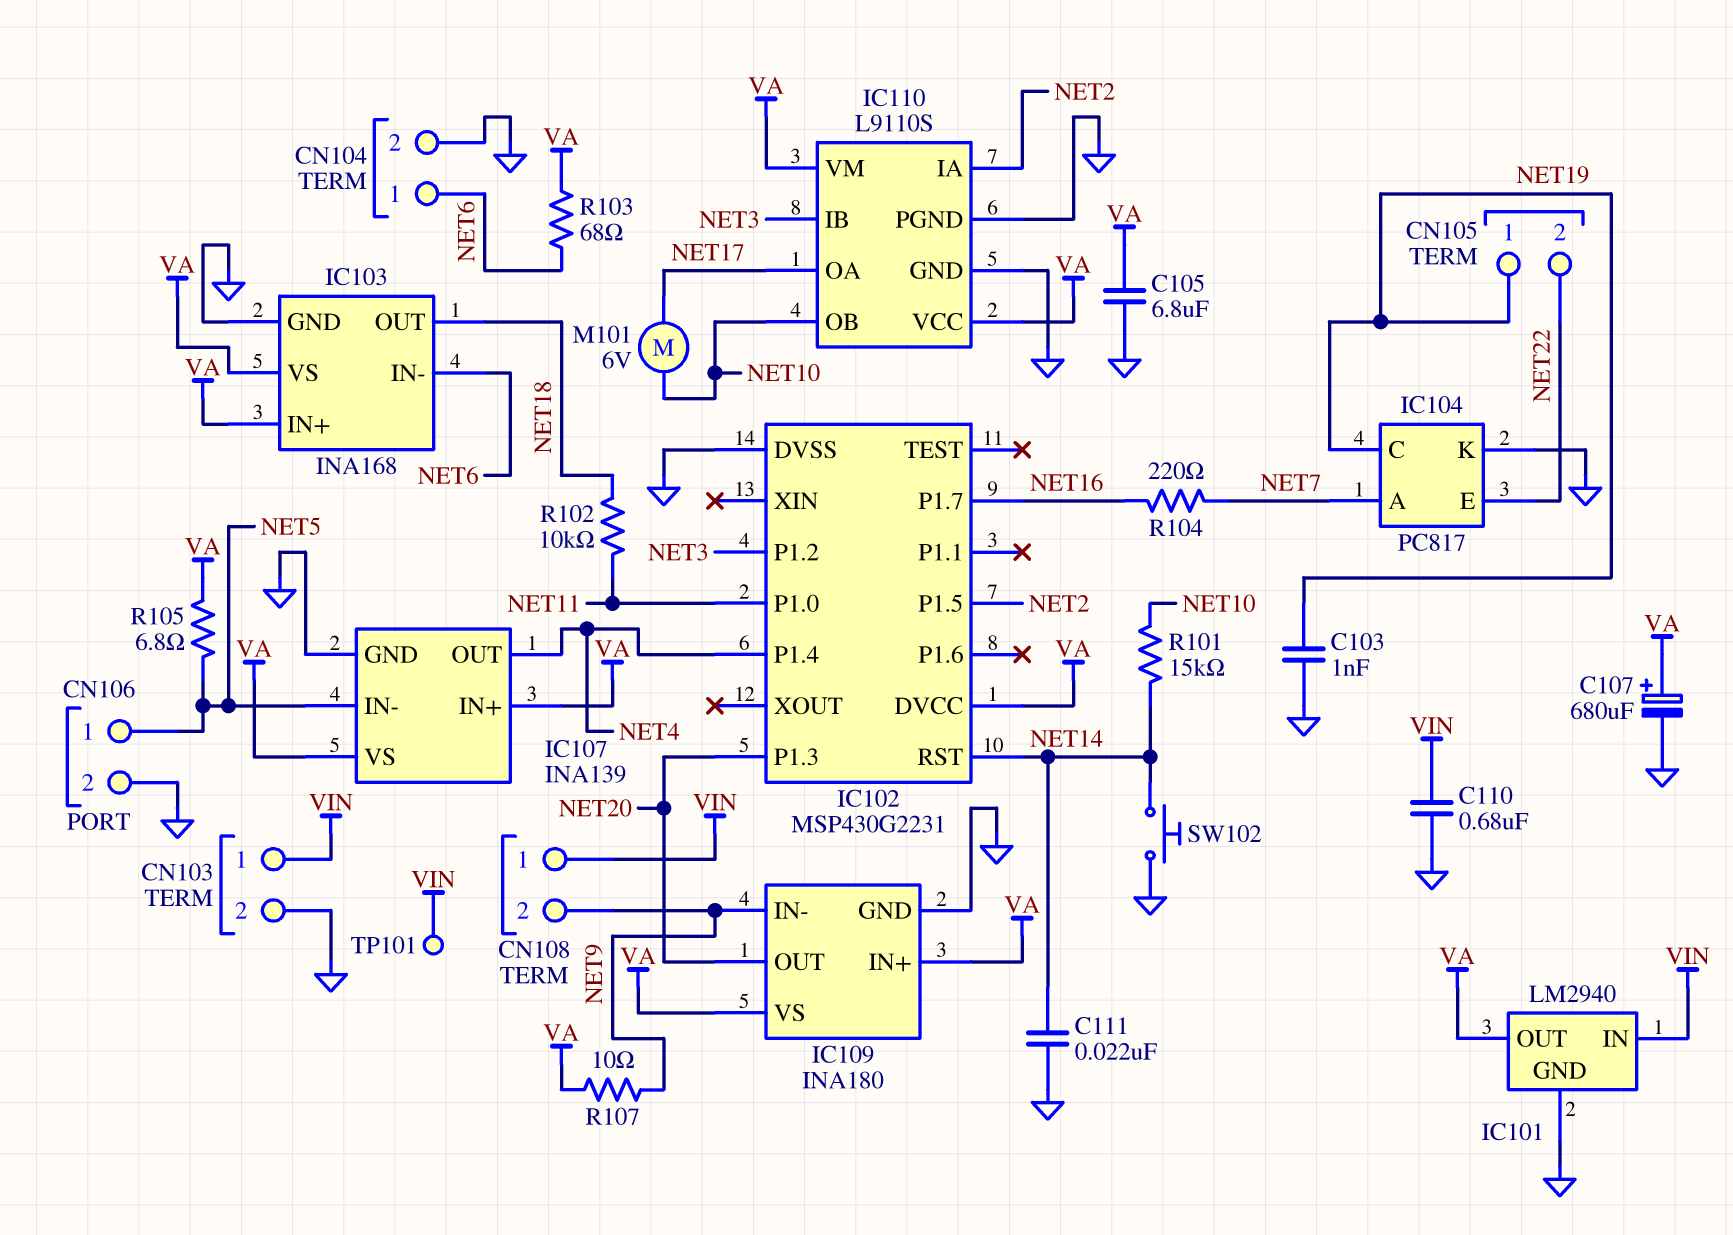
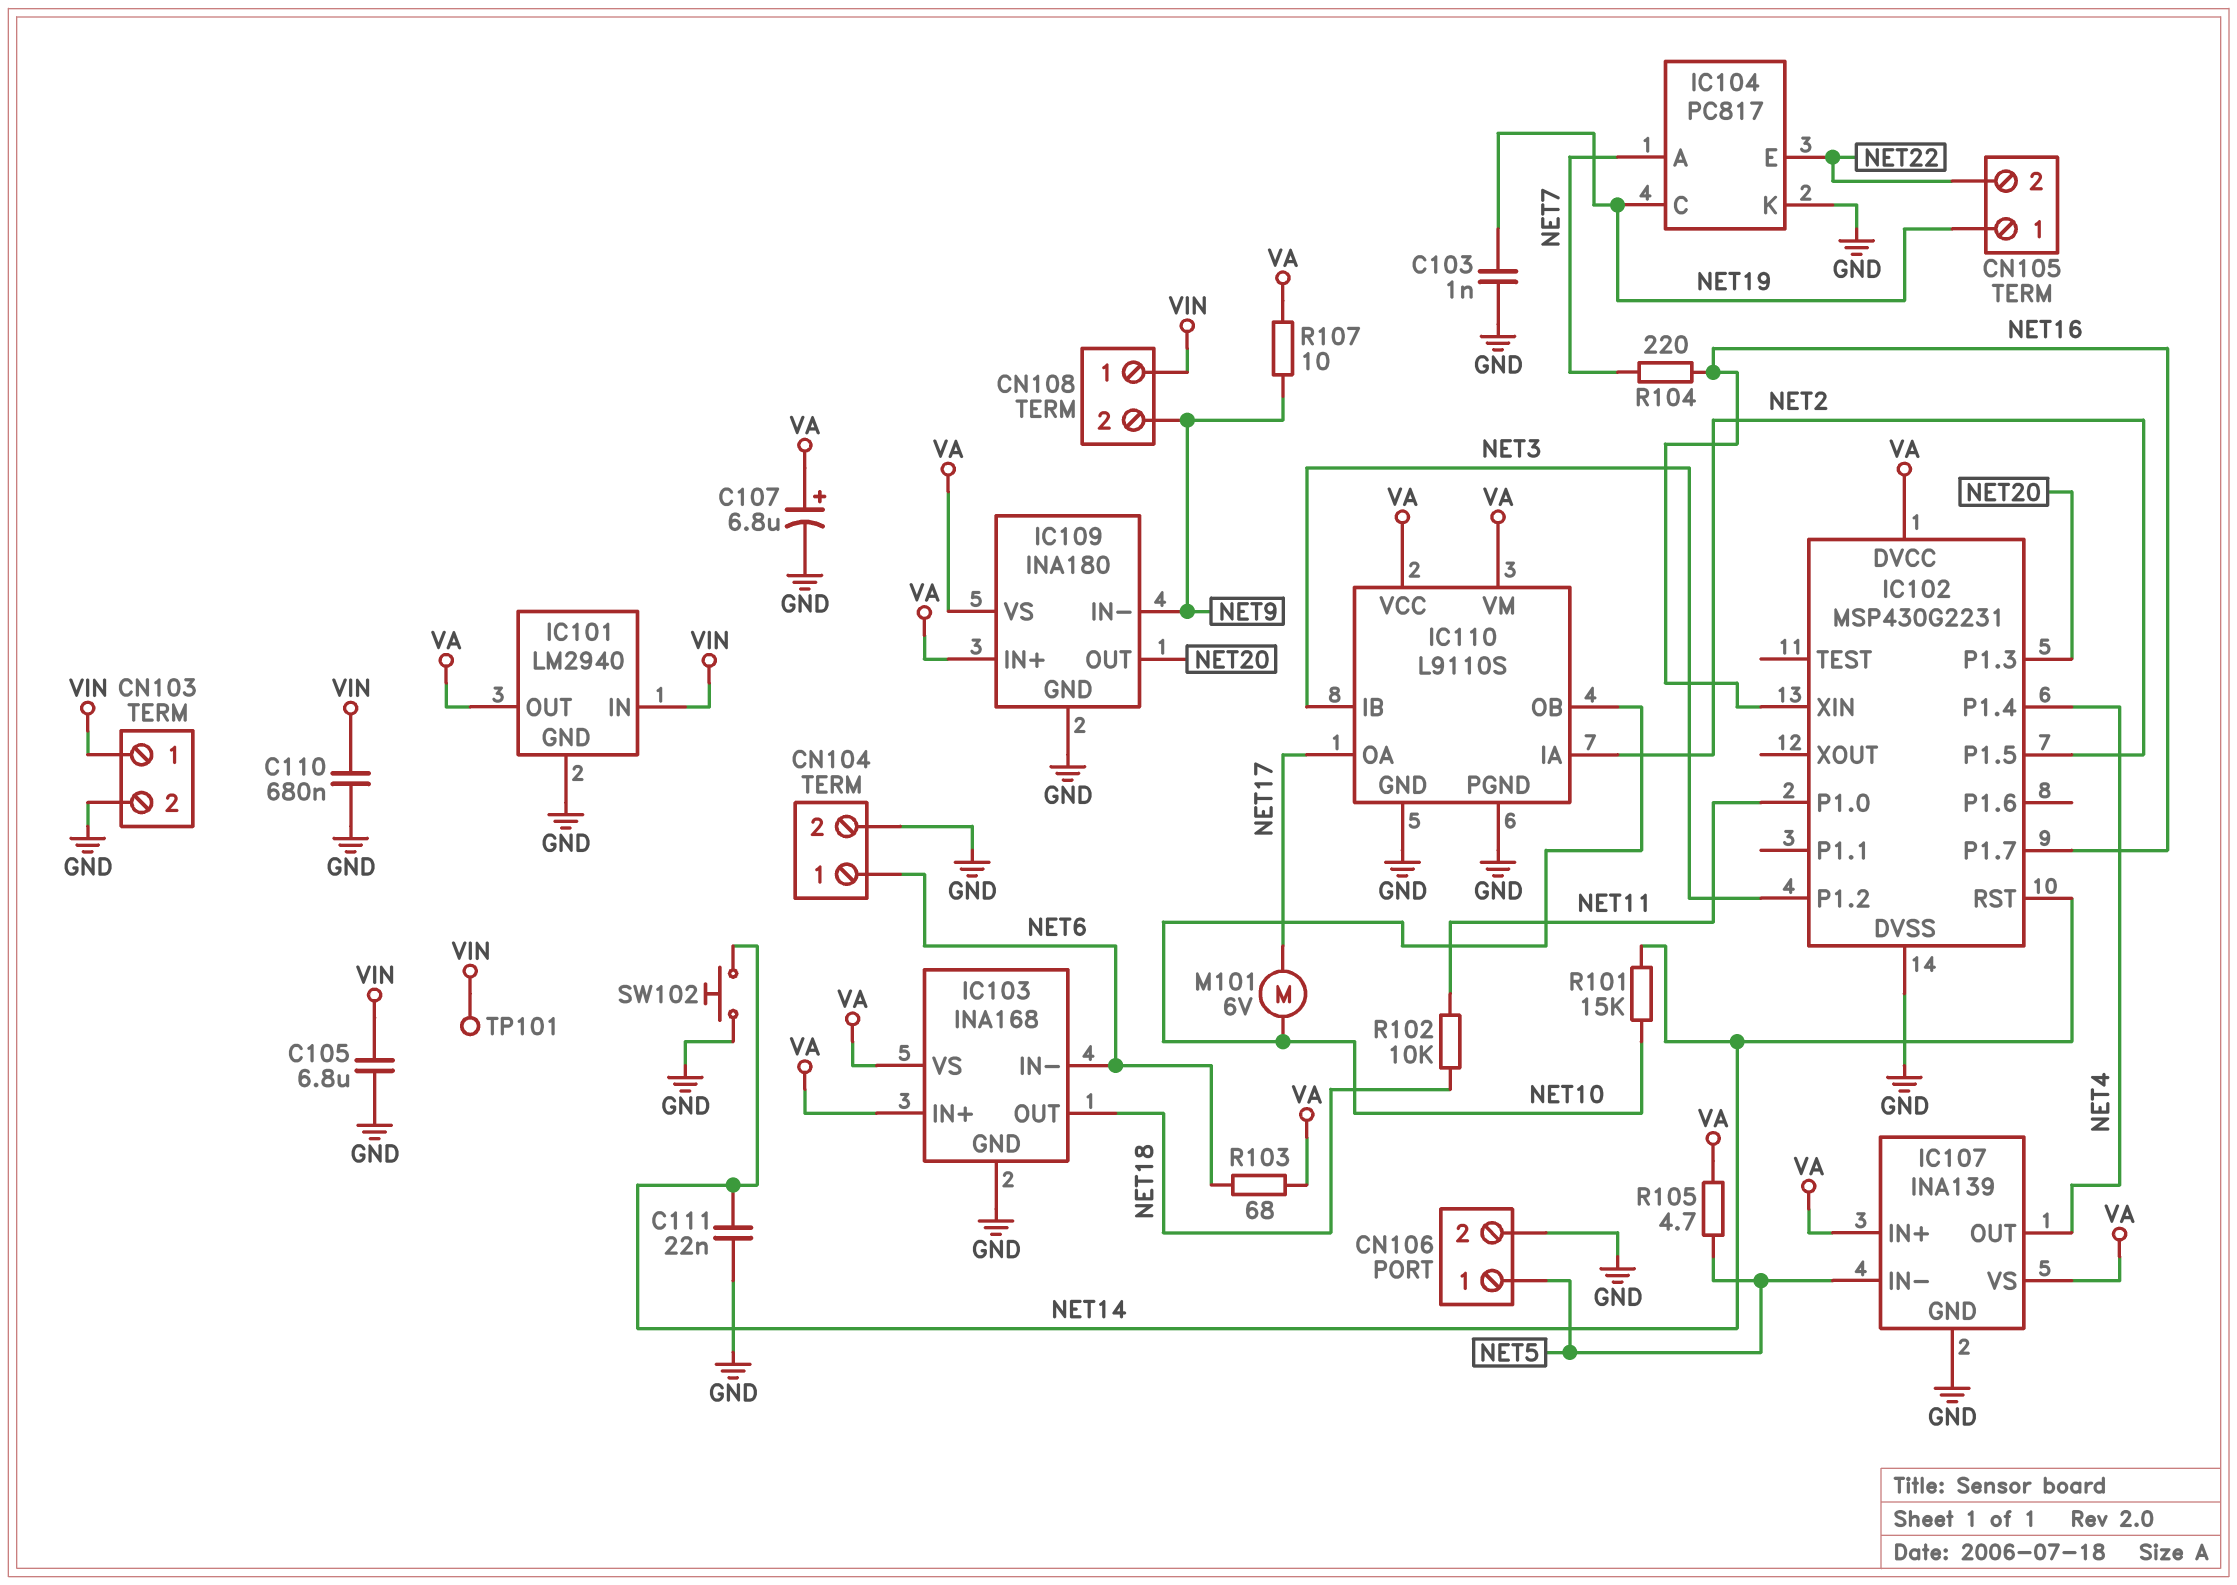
C105: 6.8uF (GND, VA) -> 6.8uF (GND, VIN)
C107: 680uF (plus VA, minus GND) -> 6.8uF (plus VA, minus GND)
IC102 pin XIN: none -> NET16
R105: 6.8 (NET5, VA) -> 4.7 (NET5, VA)

